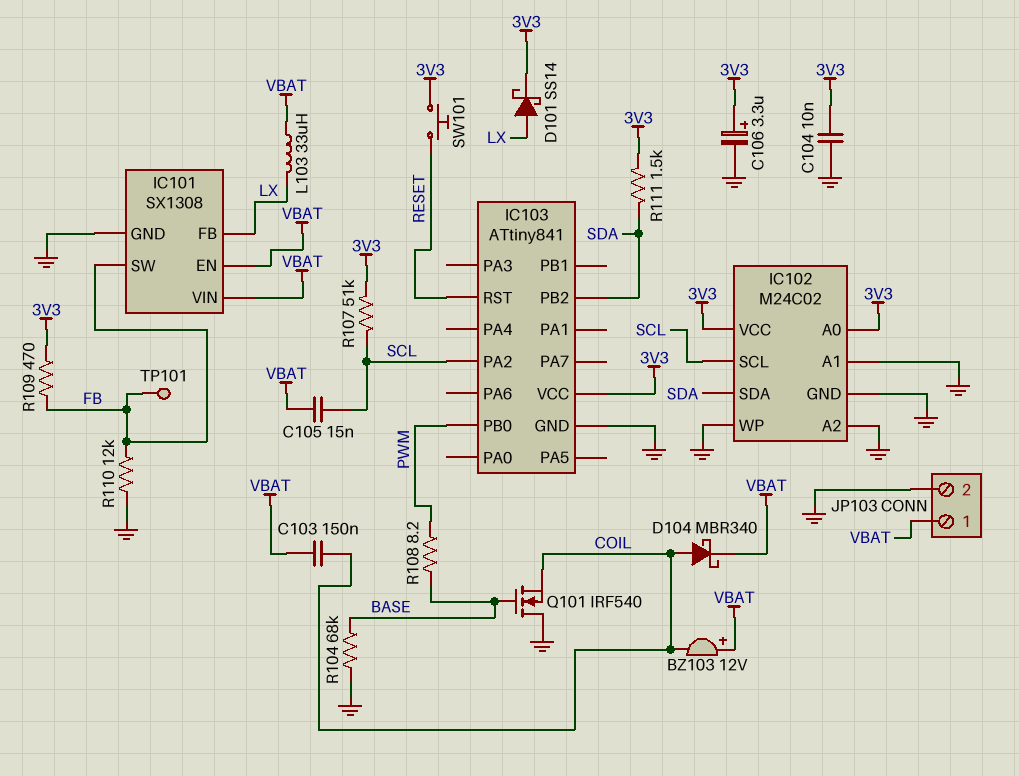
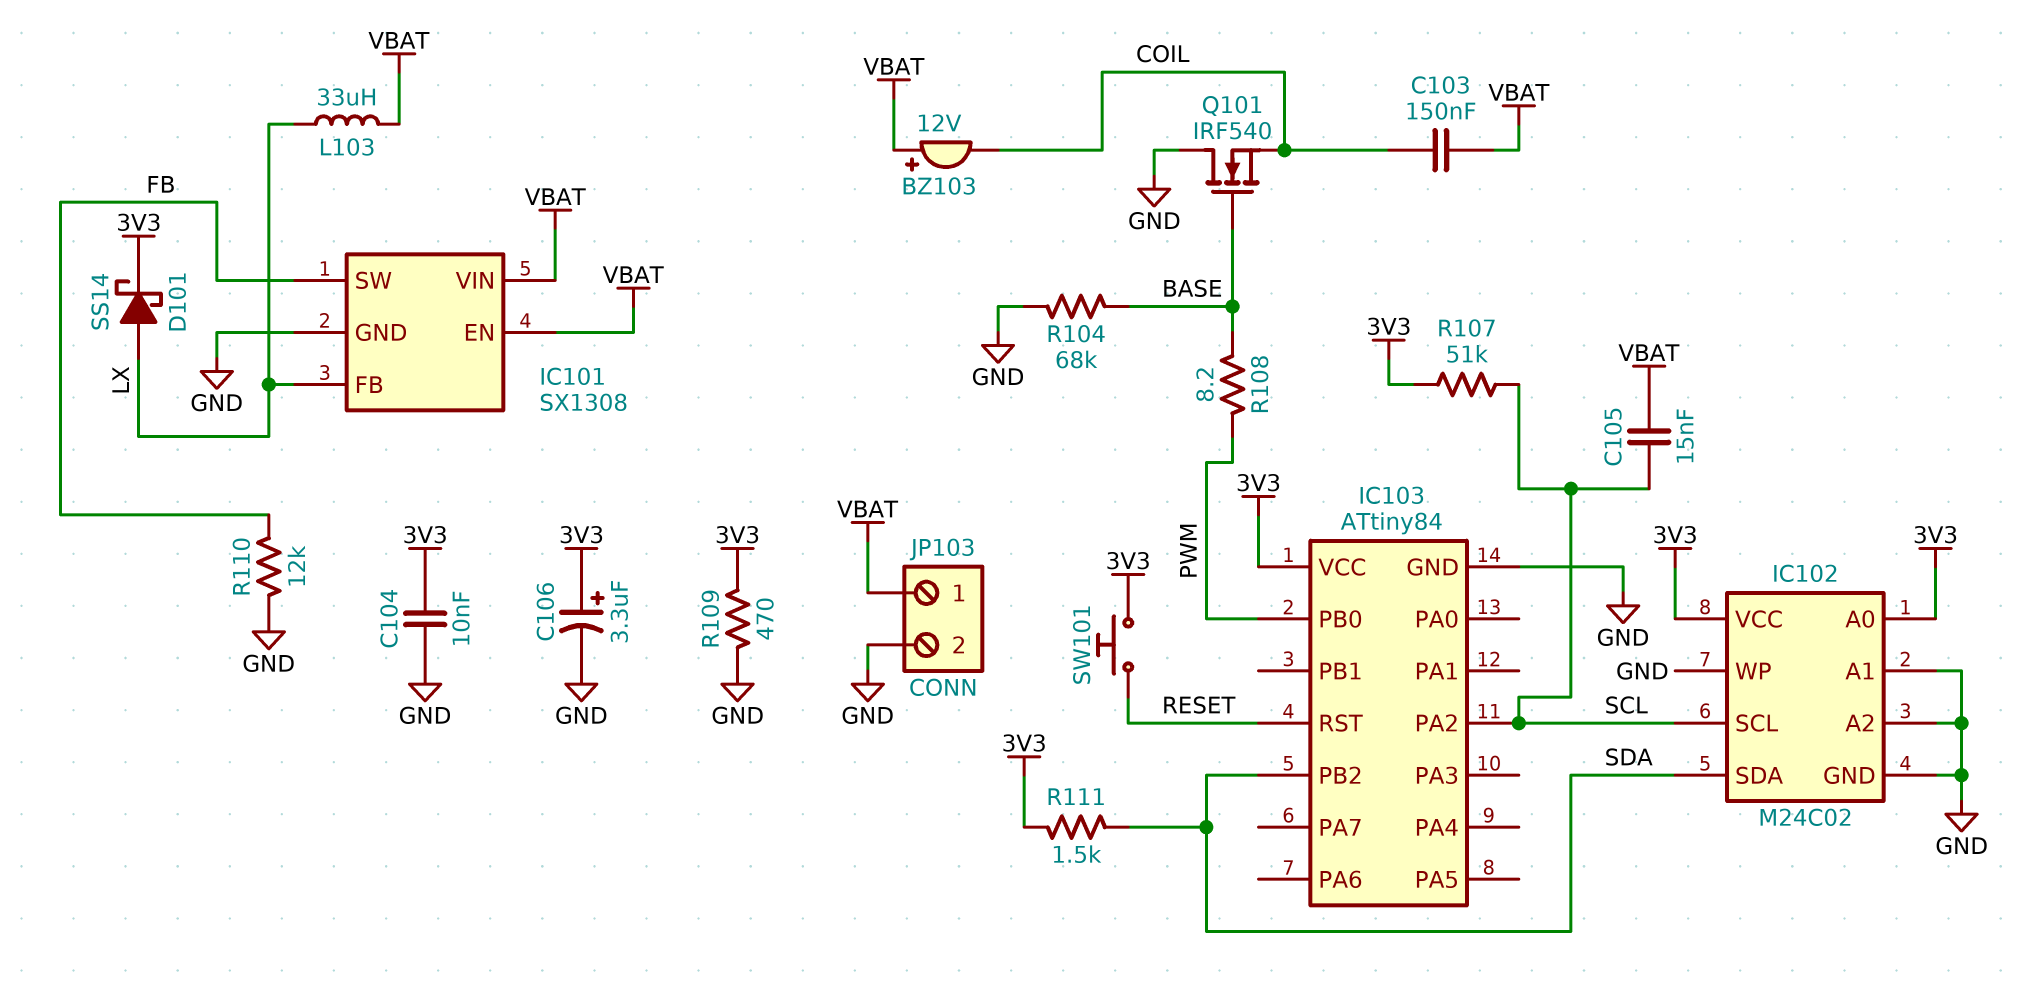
D104: schottky MBR340 (A COIL, K VBAT) -> none
IC103: ATtiny841 -> ATtiny84
R109: 470 (3V3, FB) -> 470 (3V3, GND)
TP101: test point (FB) -> none

